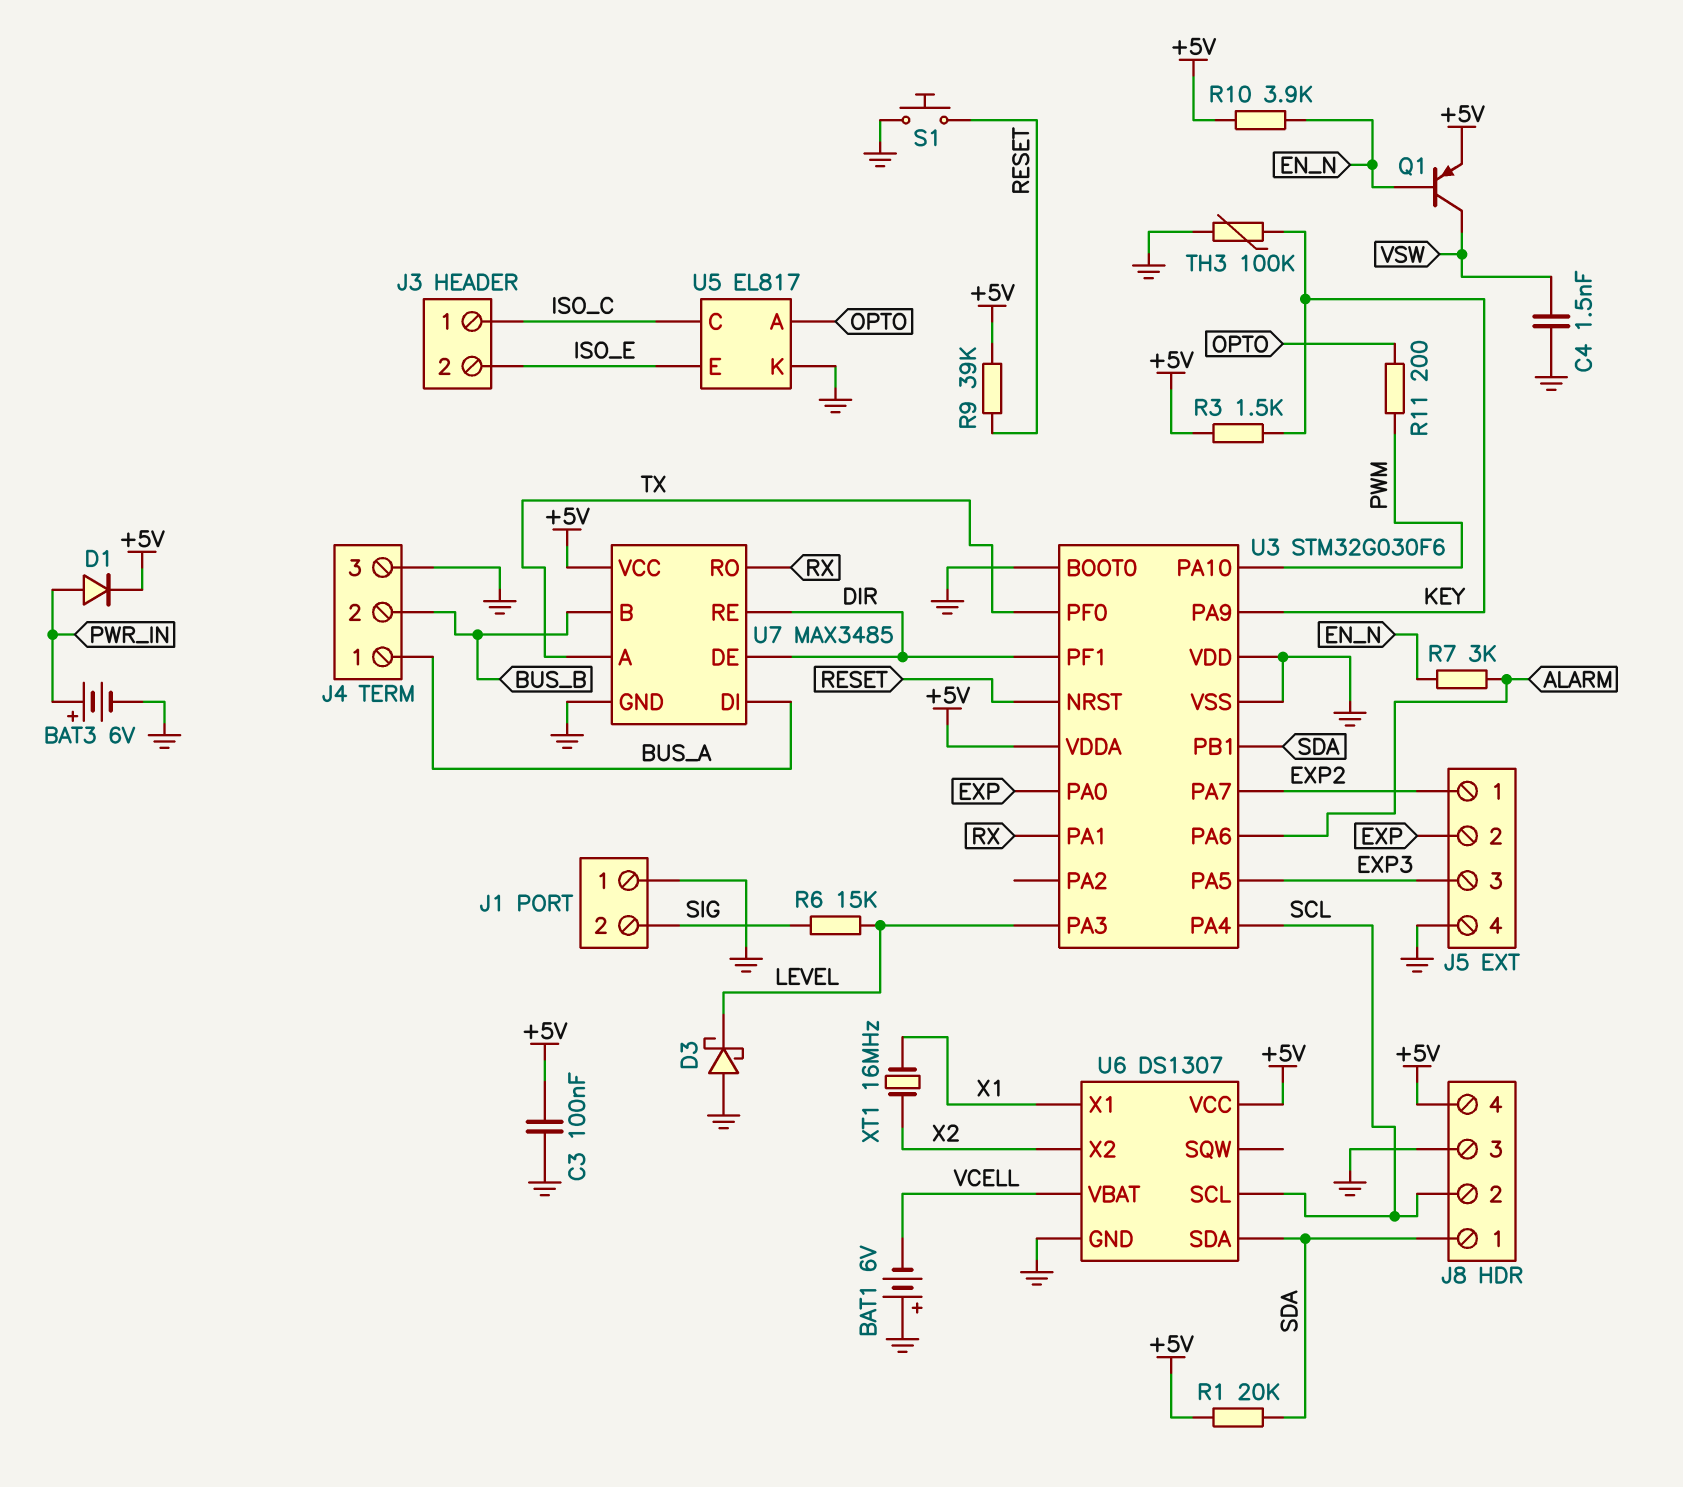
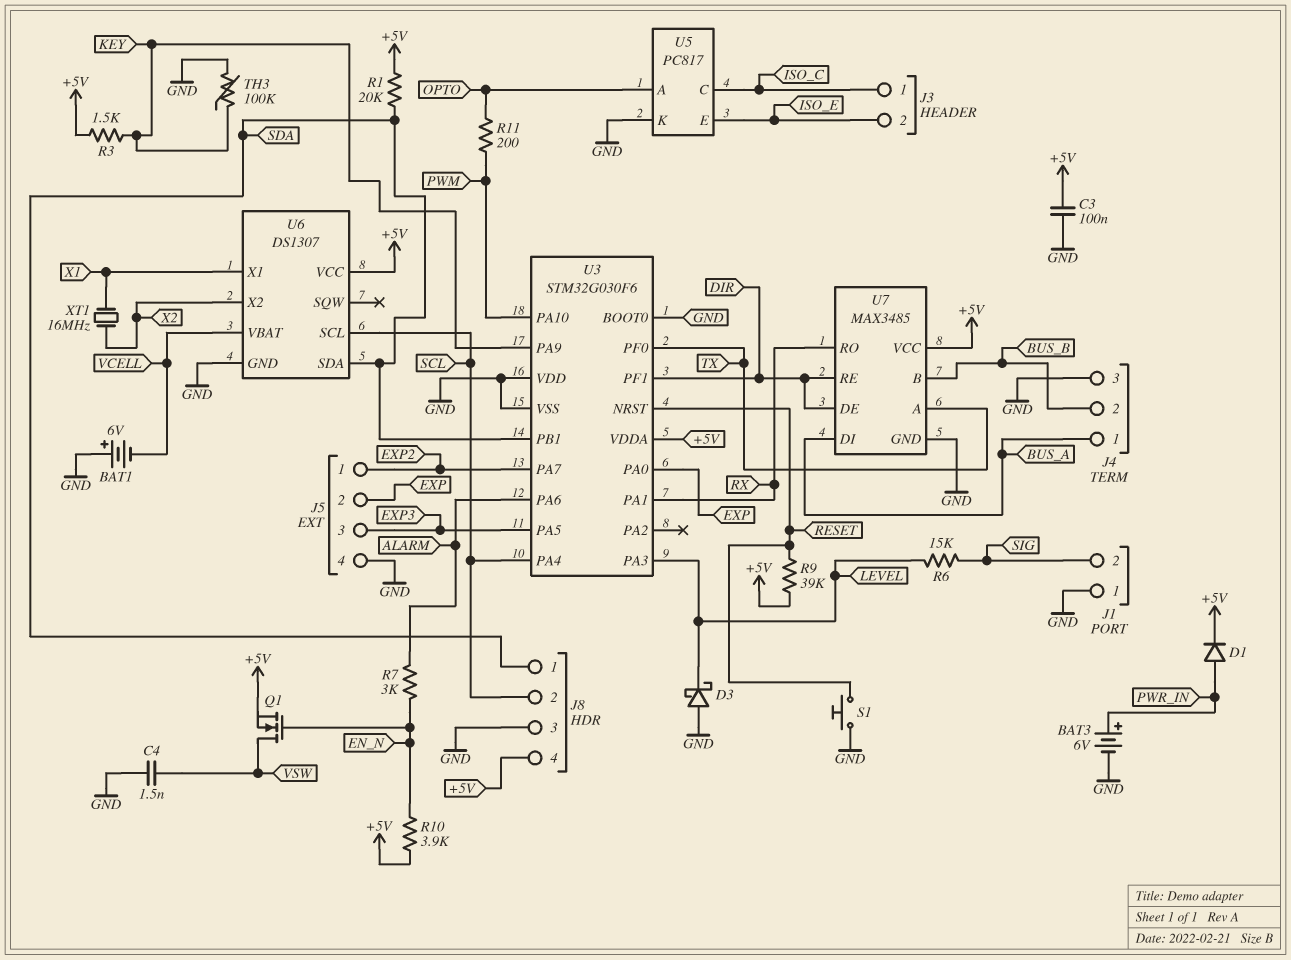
Q1: PNP (B EN_N, C VSW, E +5V) -> NMOS (G EN_N, D VSW, S +5V)
U5: EL817 -> PC817

